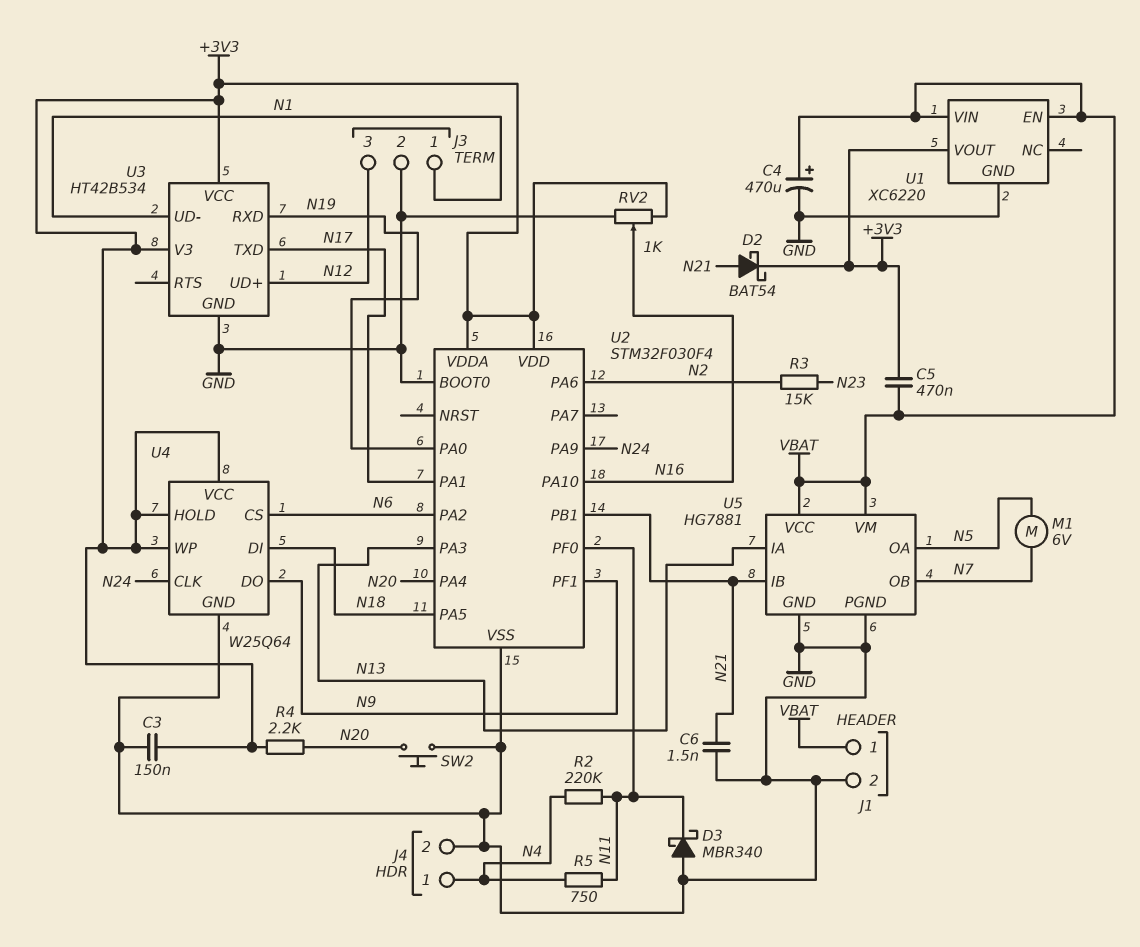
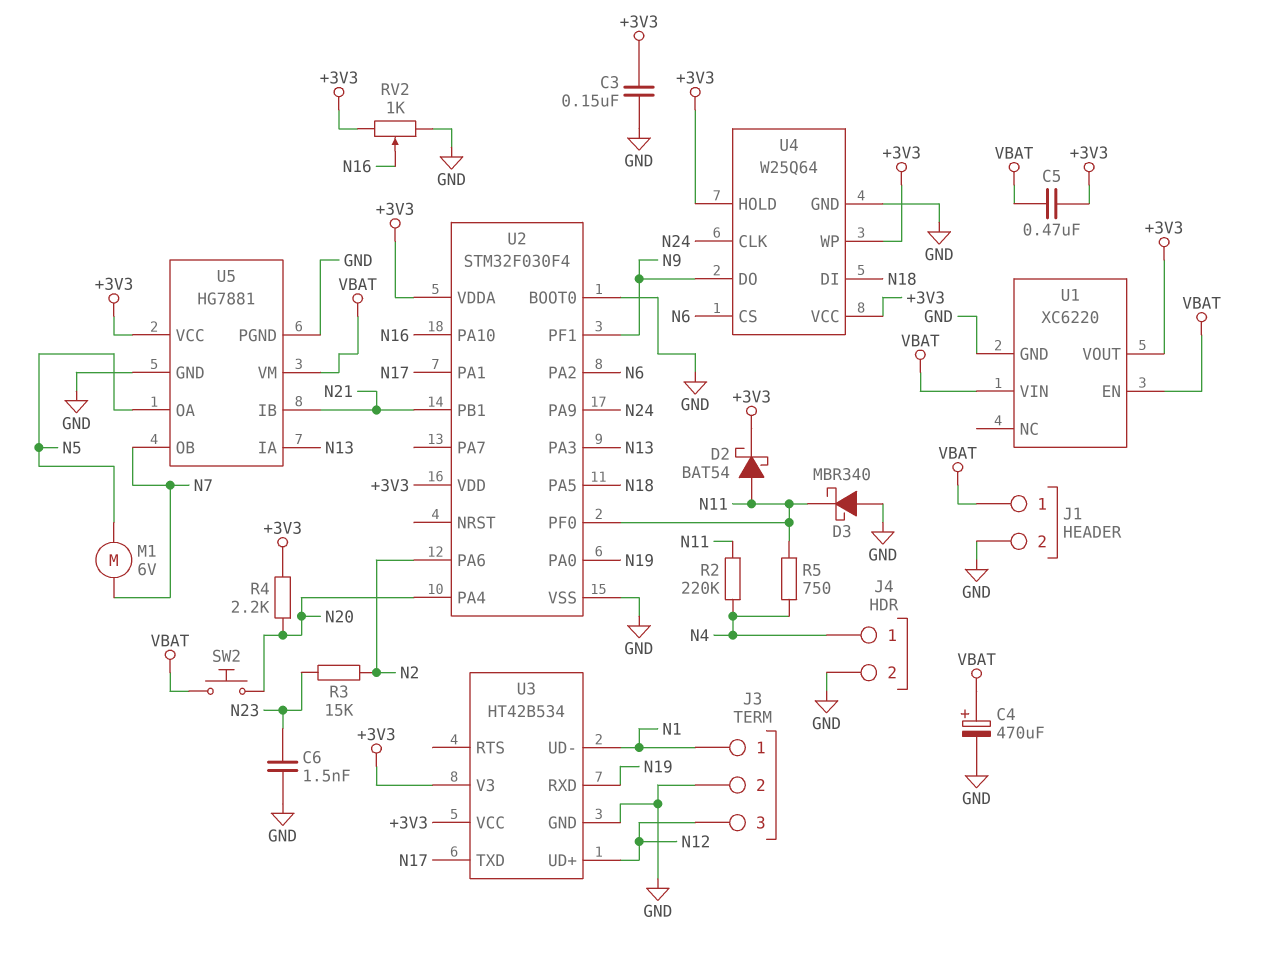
C6: 1.5nF (GND, N21) -> 1.5nF (GND, N23)
D2: schottky BAT54 (A N21, K +3V3) -> schottky BAT54 (A N11, K +3V3)
SW2: button (GND, N20) -> button (N20, VBAT)
U5 pin VCC: VBAT -> +3V3

